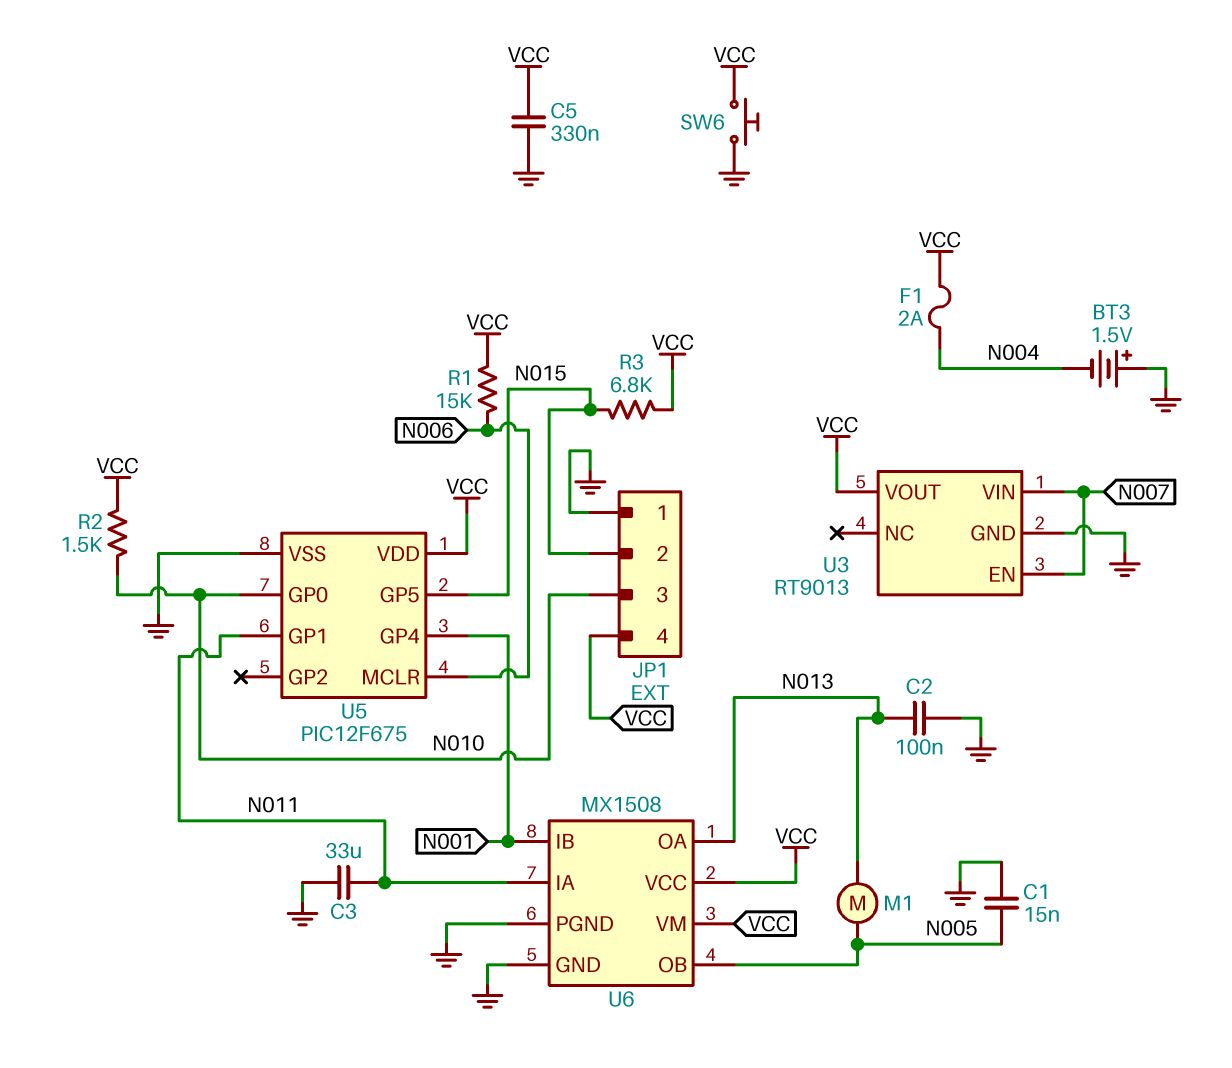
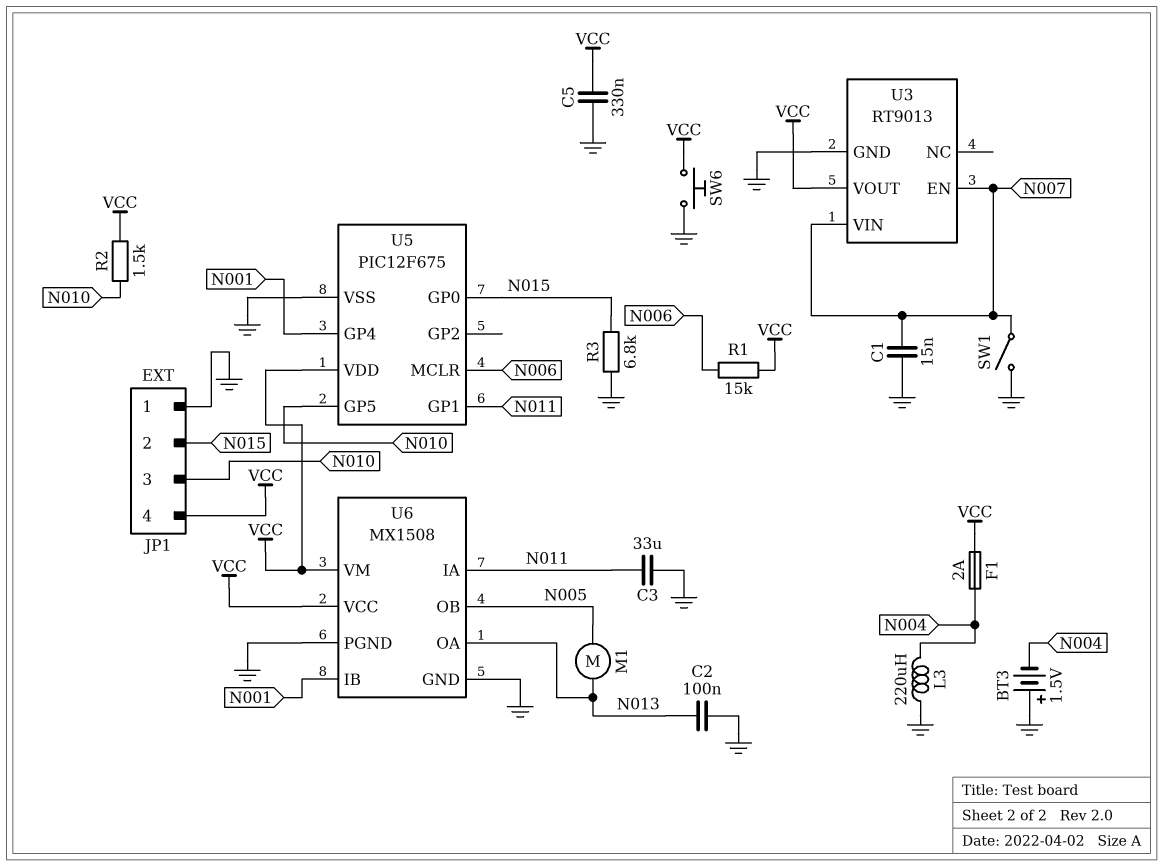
C1: 15nF (GND, N005) -> 15nF (GND, N007)
L3: none -> 220uH (GND, N004)
R3: 6.8k (N015, VCC) -> 6.8k (GND, N015)
SW1: none -> switch (GND, N007)
U5 pin GP0: N010 -> N015
U5 pin GP5: N015 -> N010

